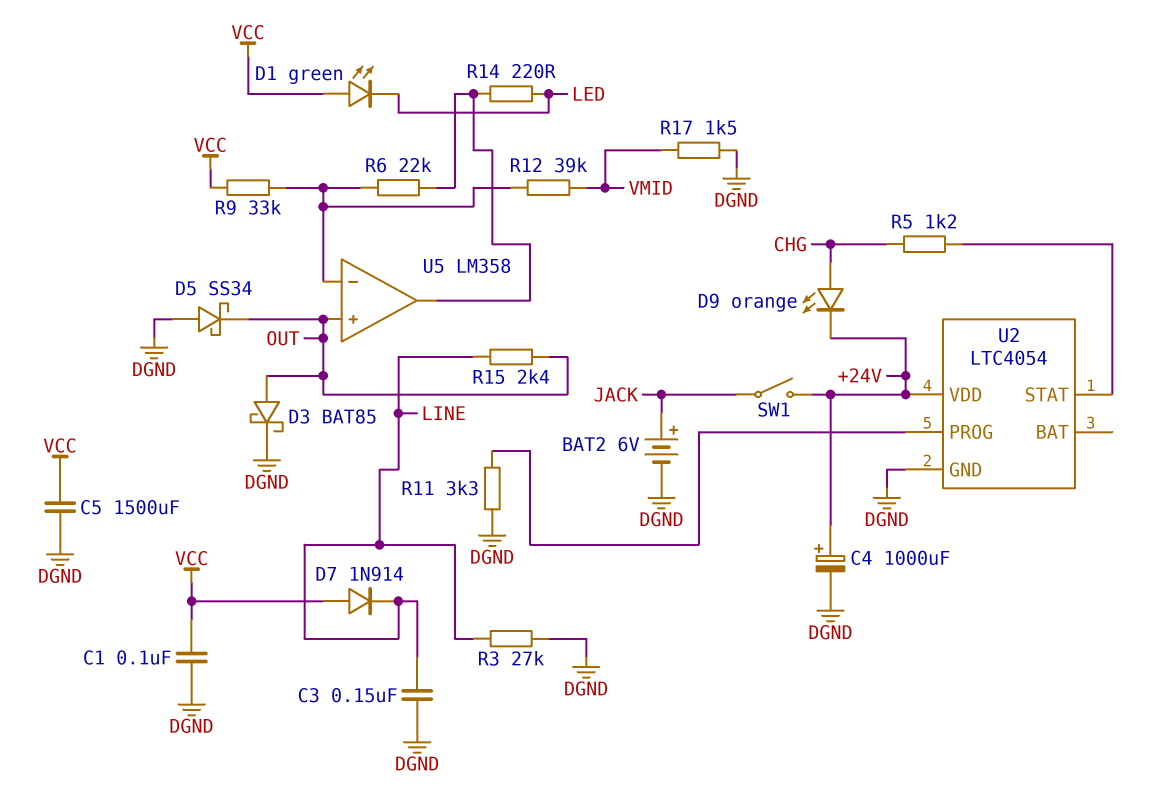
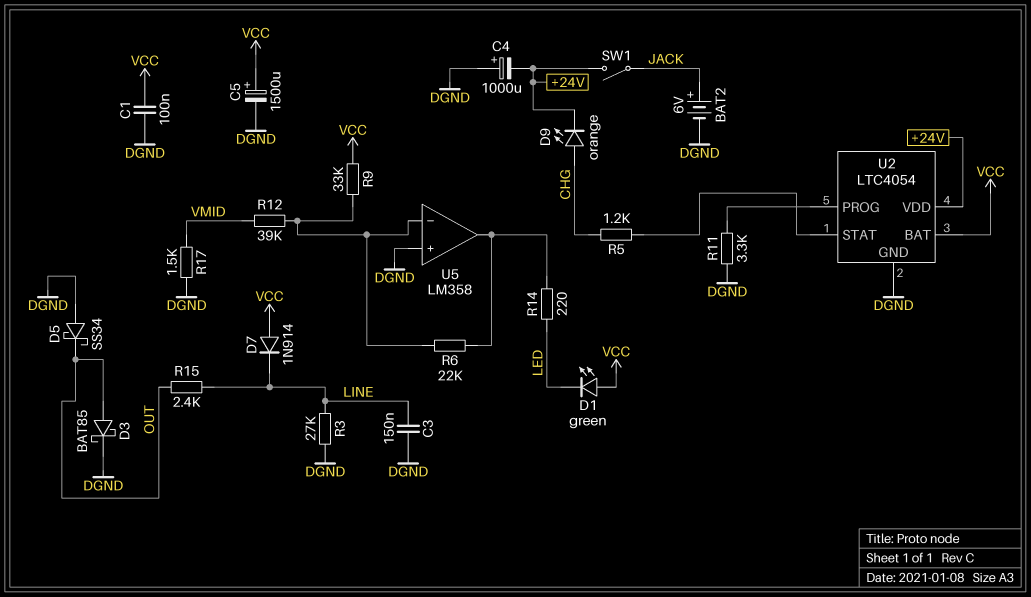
C4: 1000uF (plus +24V, minus DGND) -> 1000uF (plus DGND, minus +24V)
C5: 1500uF (DGND, VCC) -> 1500uF (plus VCC, minus DGND)
U2 pin BAT: none -> VCC
U5 pin in+: OUT -> DGND

